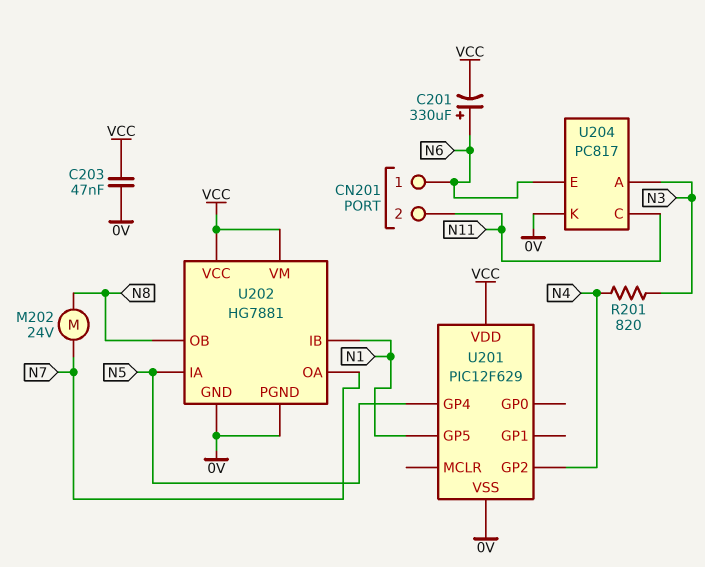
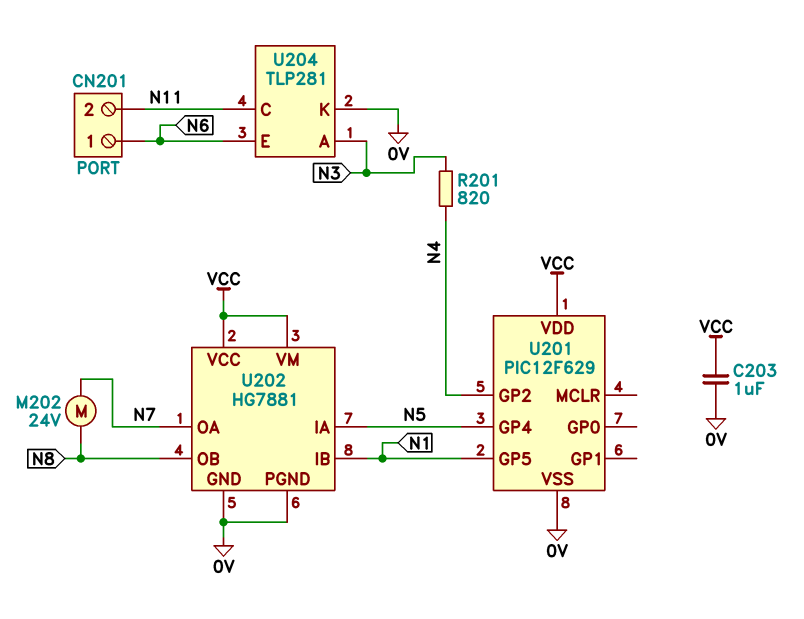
C201: 330uF (plus N6, minus VCC) -> none
C203: 47nF (0V, VCC) -> 1uF (0V, VCC)
U204: PC817 -> TLP281

